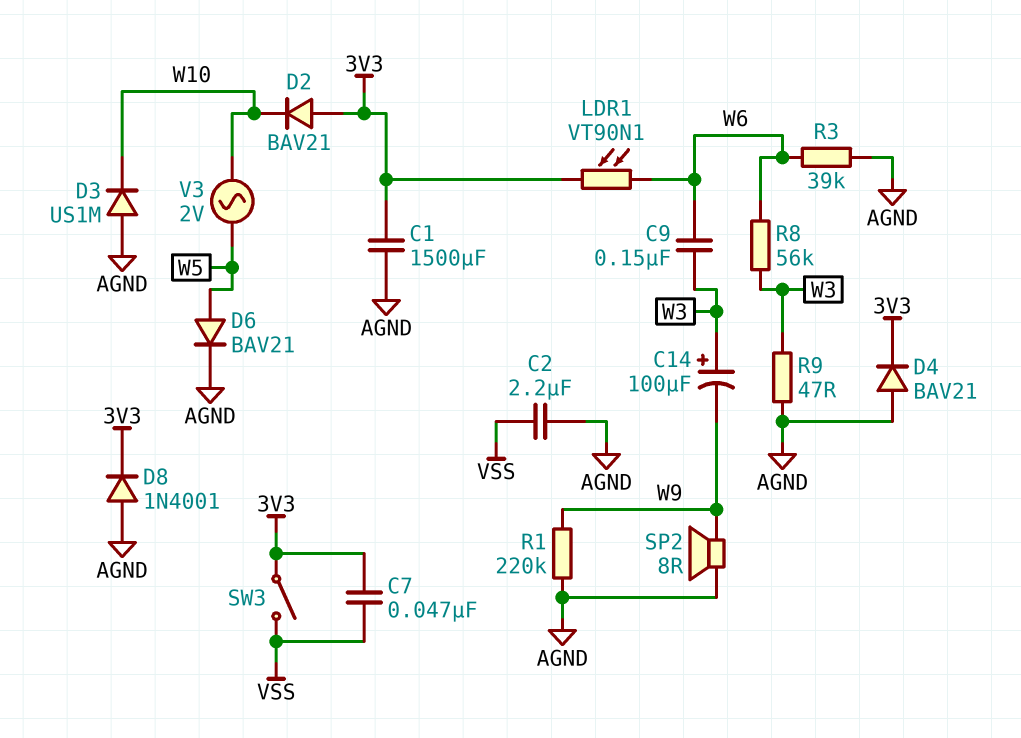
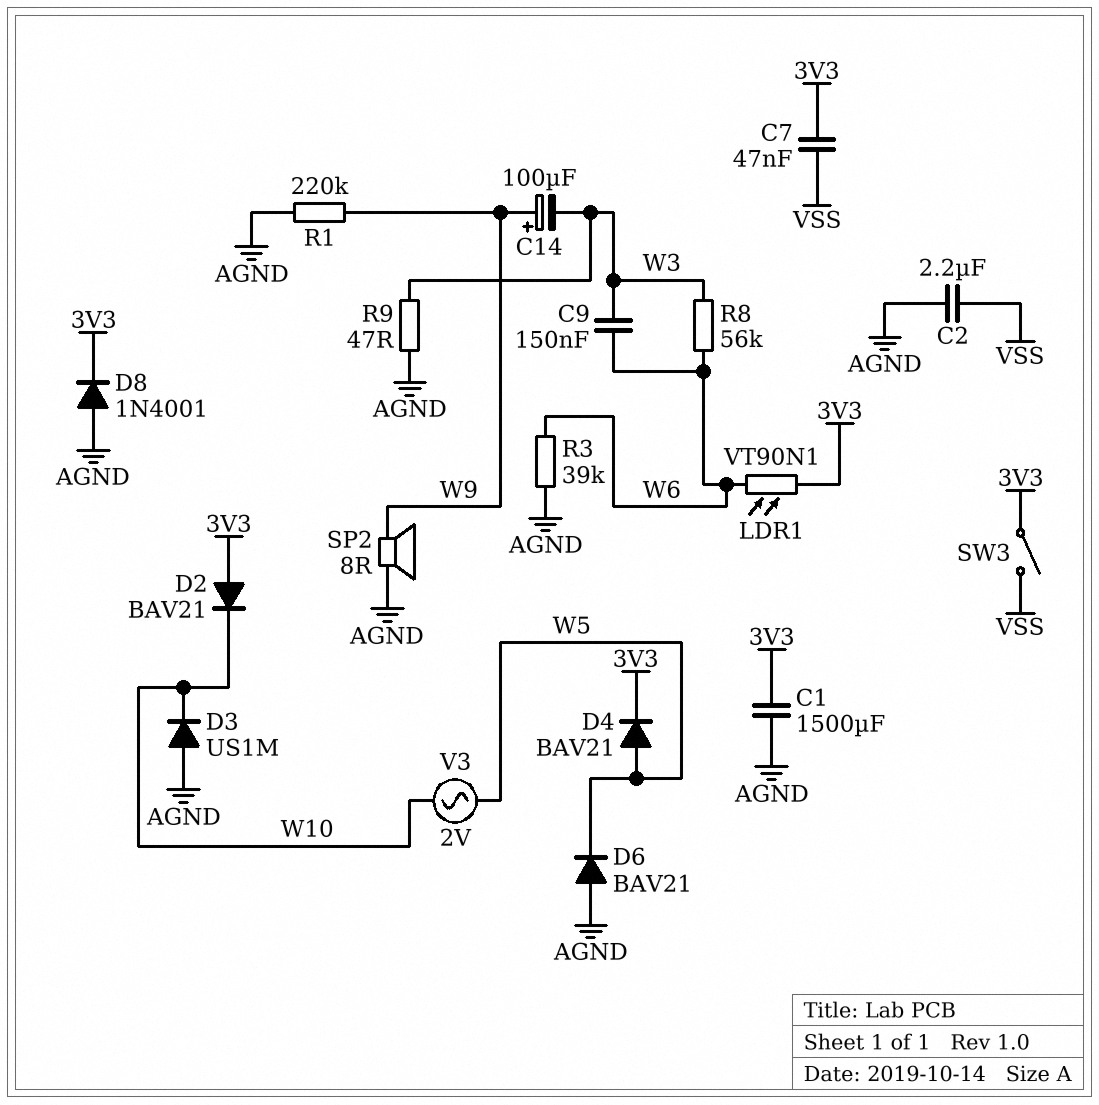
C14: 100uF (plus W3, minus W9) -> 100uF (plus W9, minus W3)
D4: diode BAV21 (A AGND, K 3V3) -> diode BAV21 (A W5, K 3V3)
D6: diode BAV21 (A W5, K AGND) -> diode BAV21 (A AGND, K W5)

